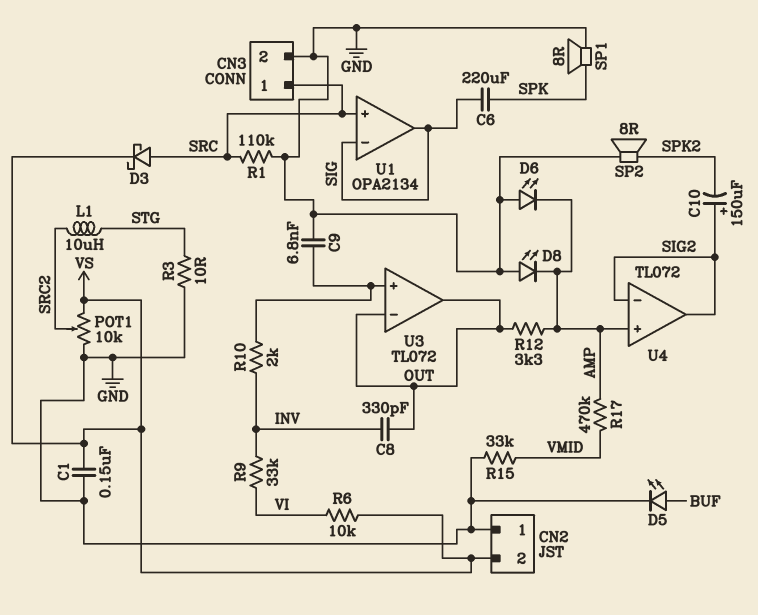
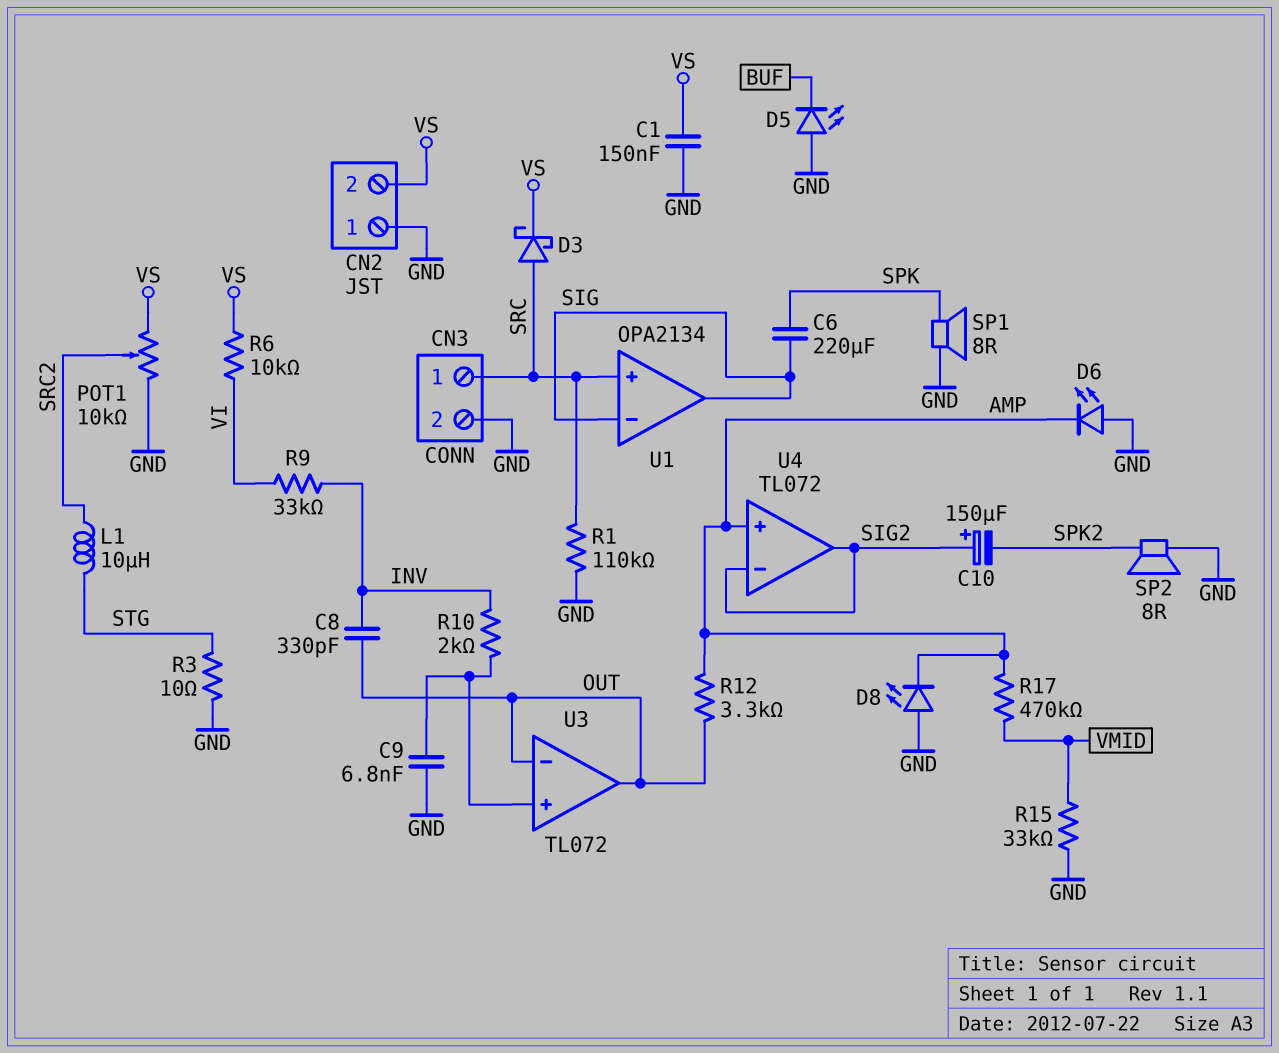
D5: LED (A BUF, K GND) -> LED (A GND, K BUF)

